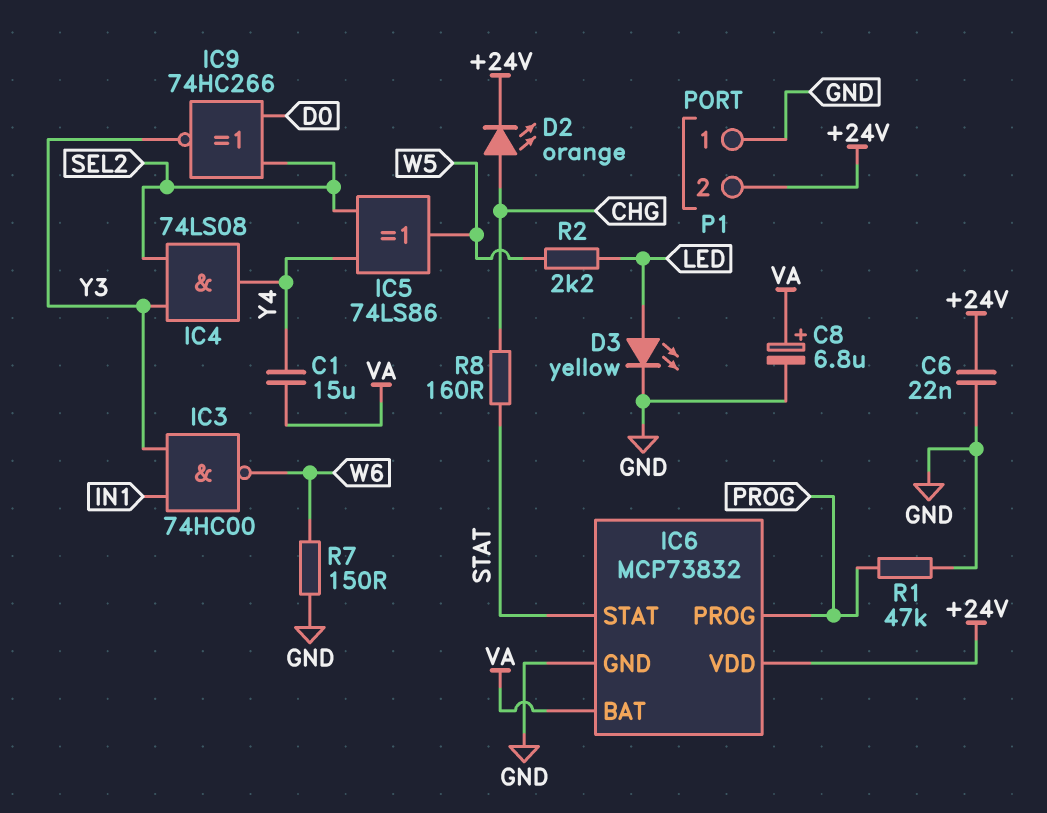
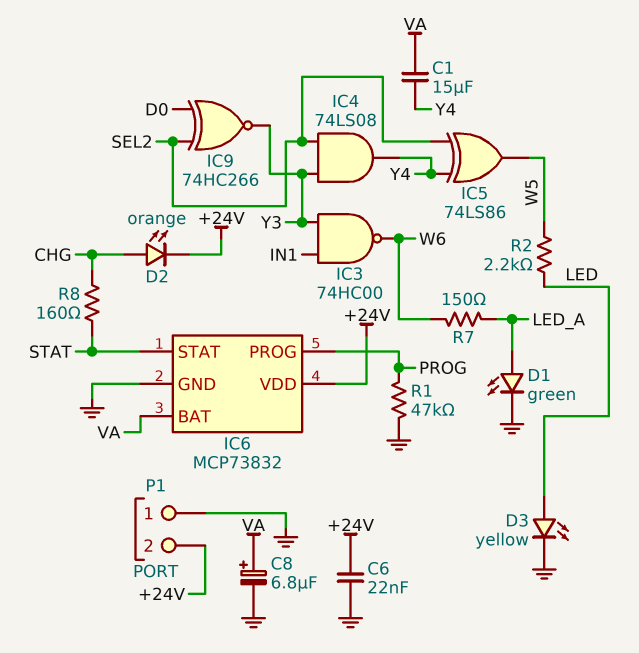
D1: none -> LED green (A LED_A, K GND)
R7: 150 (GND, W6) -> 150 (LED_A, W6)

